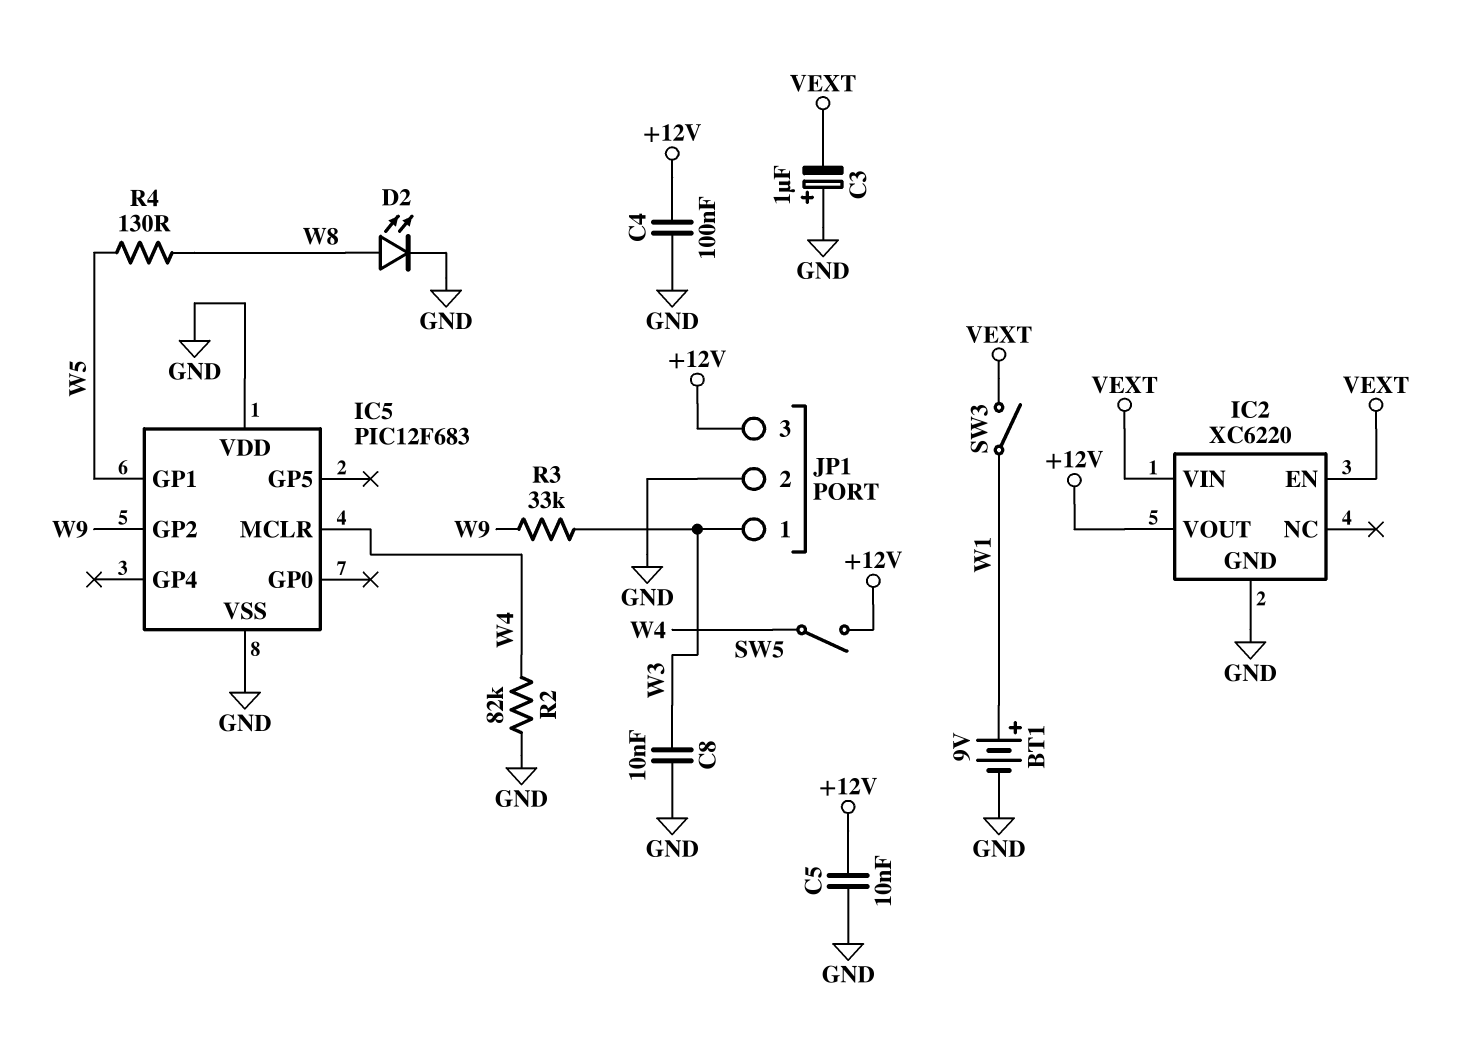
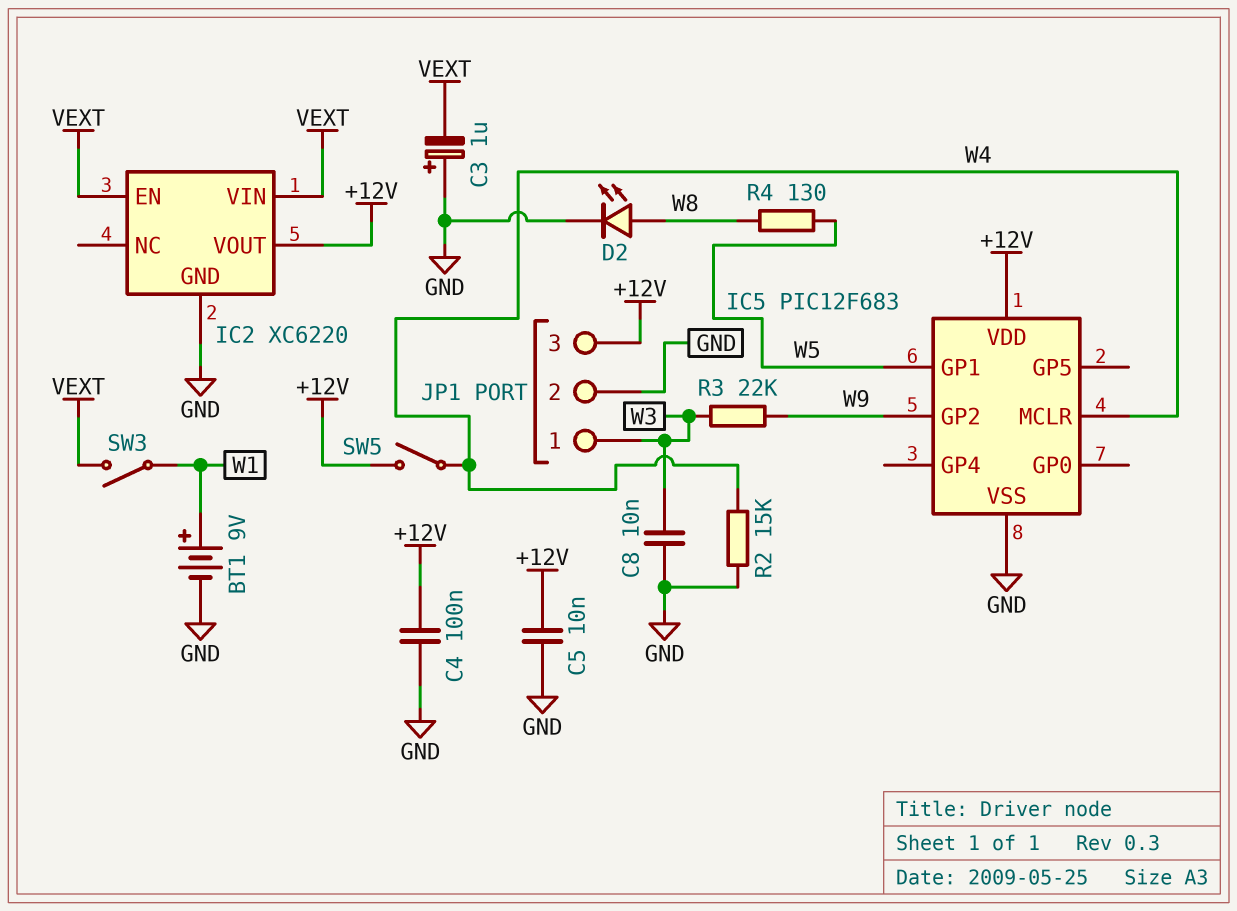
IC5 pin VDD: GND -> +12V
R2: 82k (GND, W4) -> 15k (GND, W4)
R3: 33k (W3, W9) -> 22k (W3, W9)

